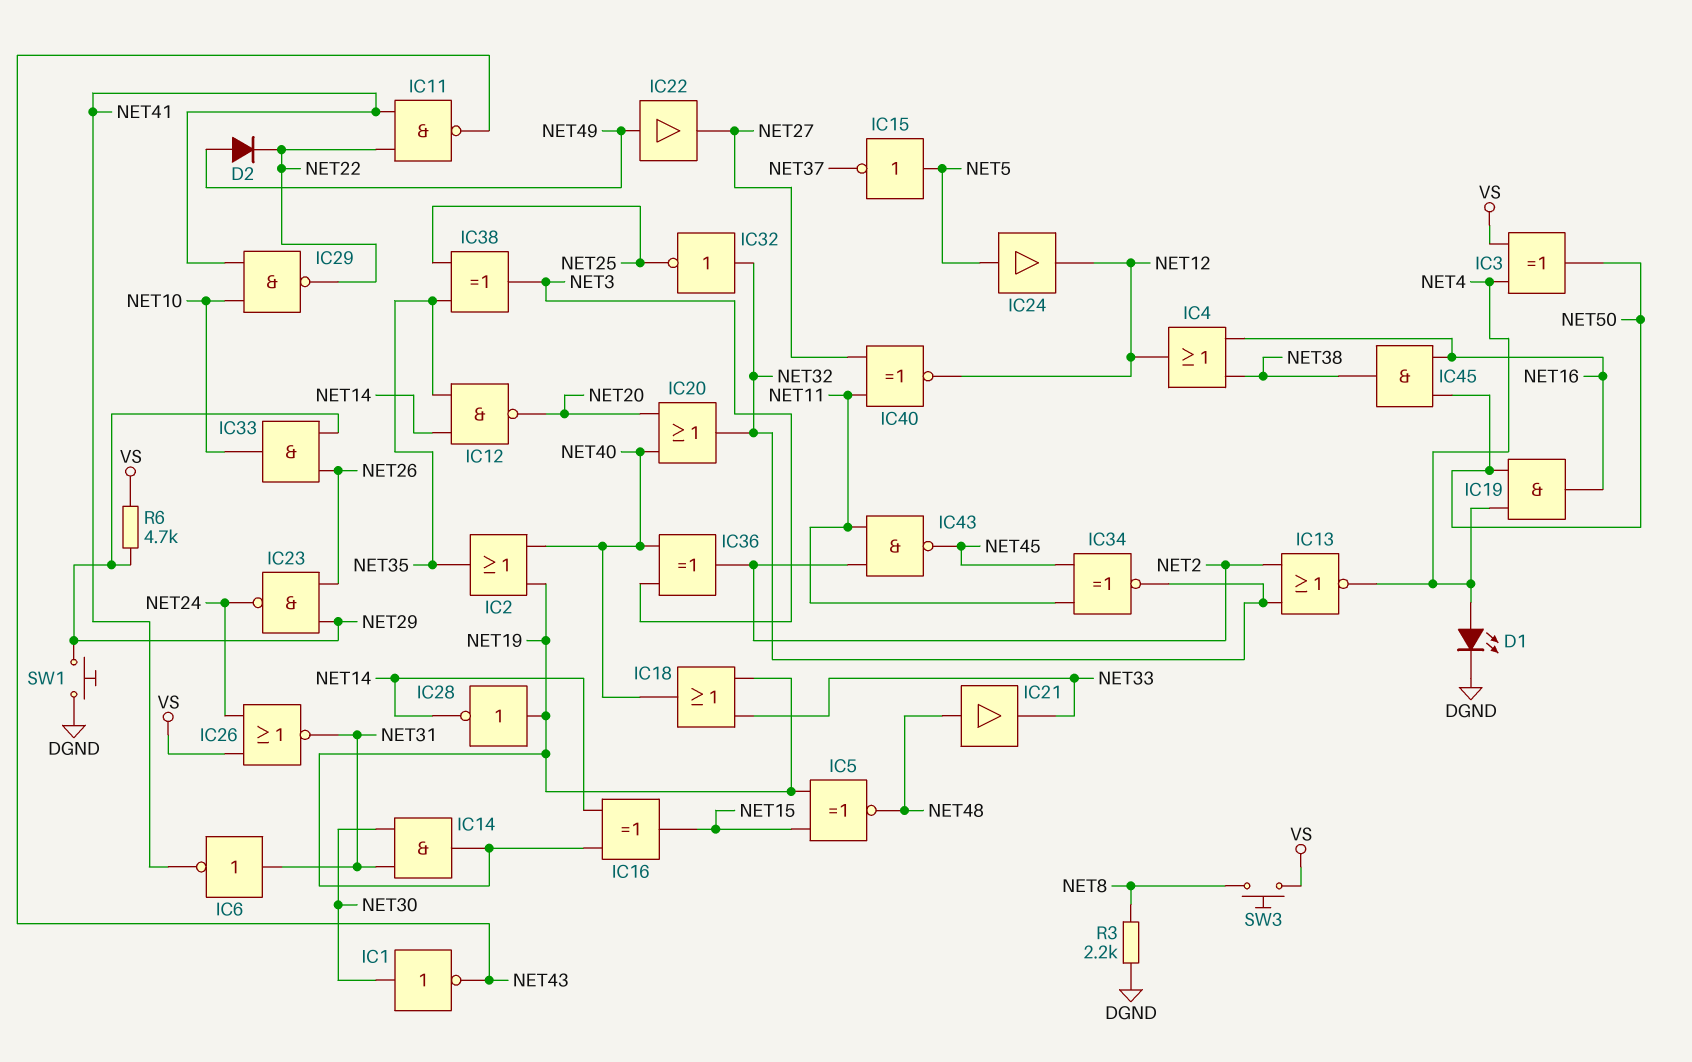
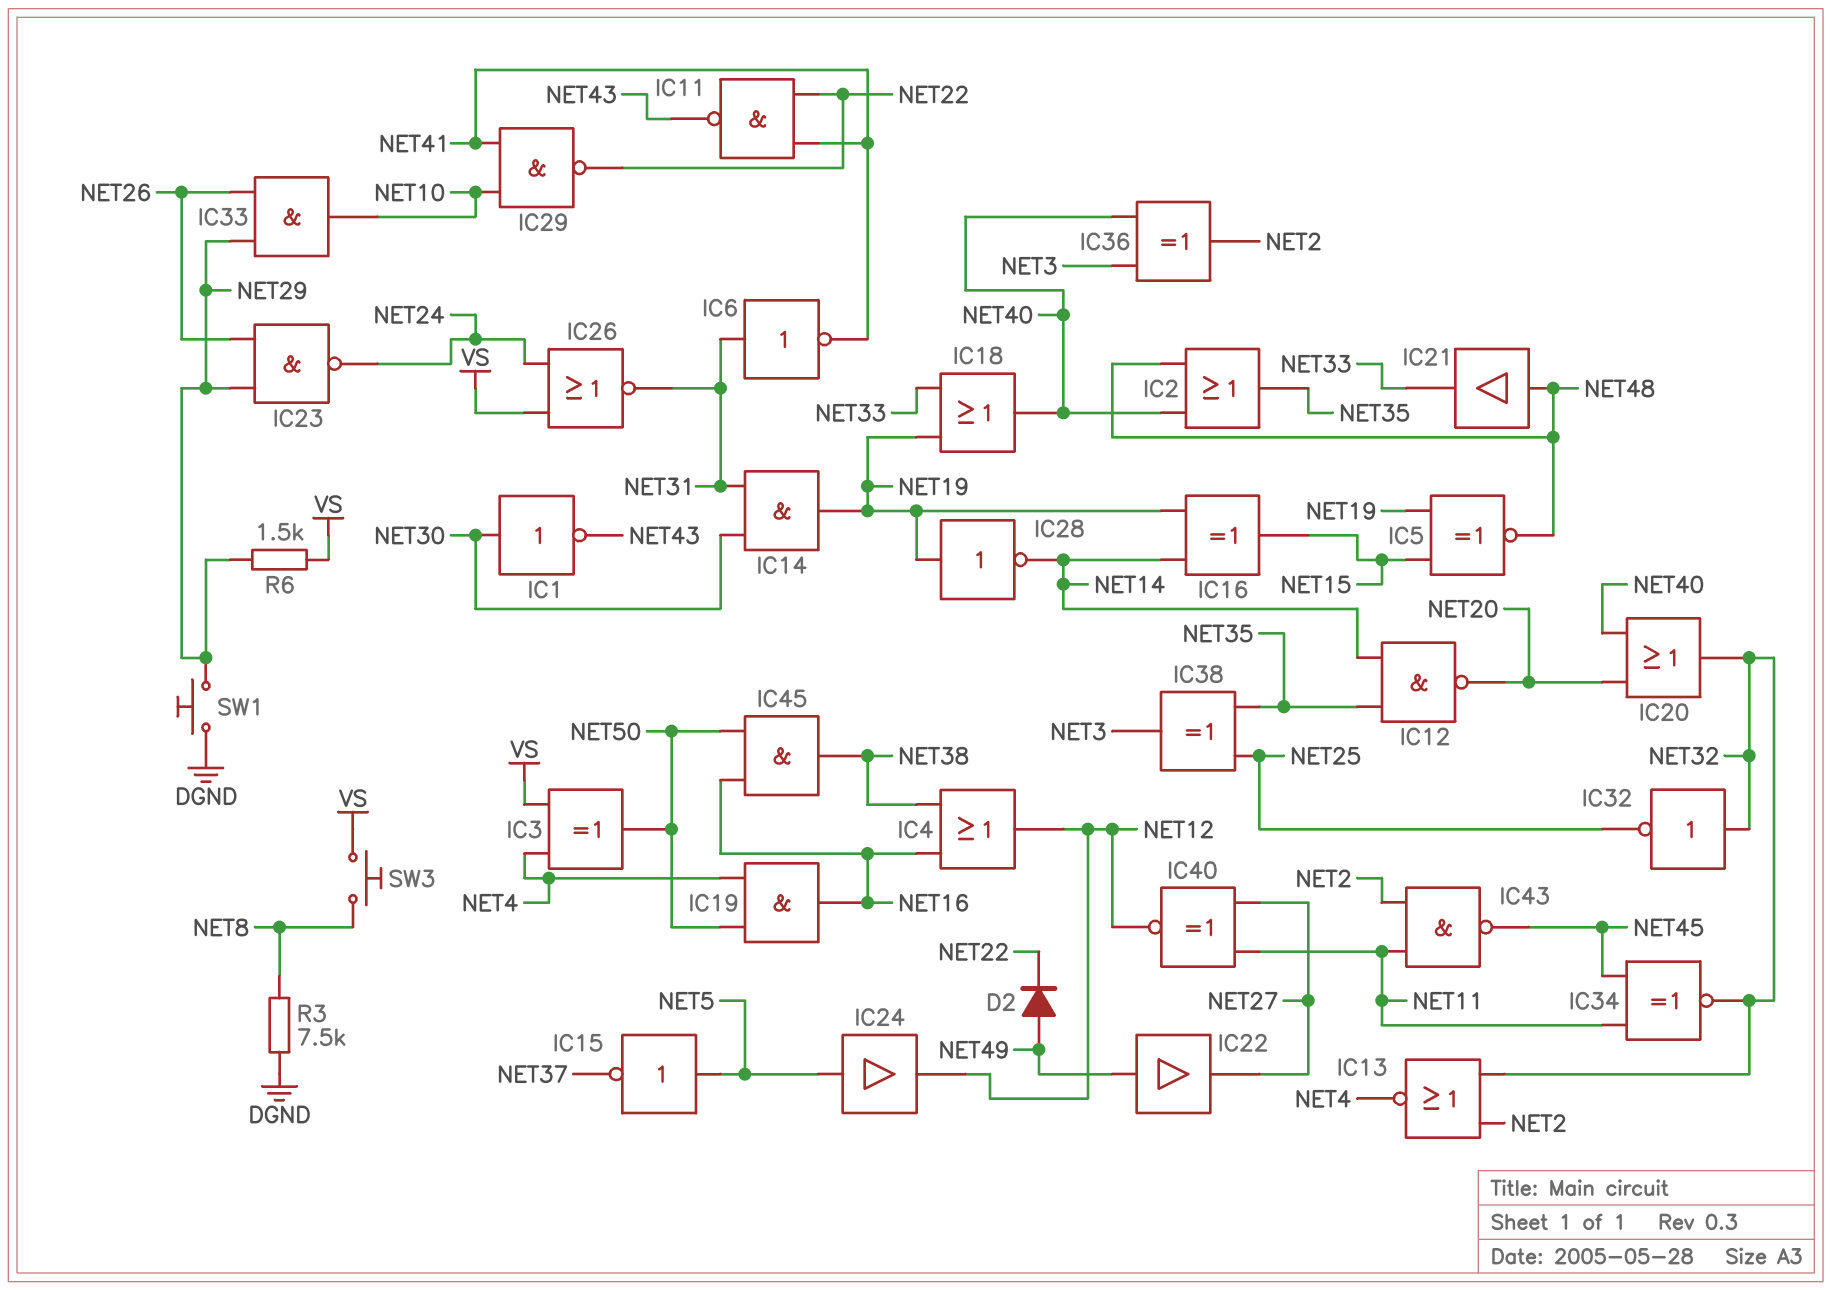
D1: LED (A NET4, K DGND) -> none
IC2: OR (in NET19, in NET40, out NET35) -> OR (in NET40, in NET48, out NET35)
R3: 2.2k (DGND, NET8) -> 7.5k (DGND, NET8)
R6: 4.7k (NET29, VS) -> 1.5k (NET29, VS)

